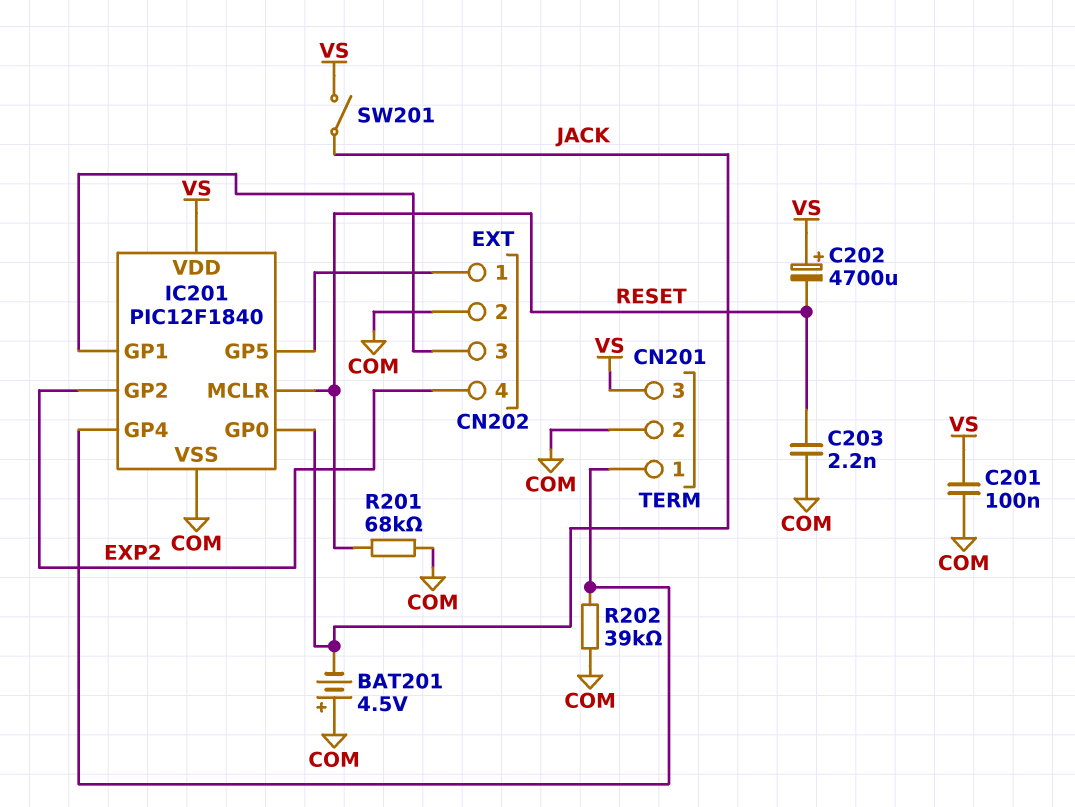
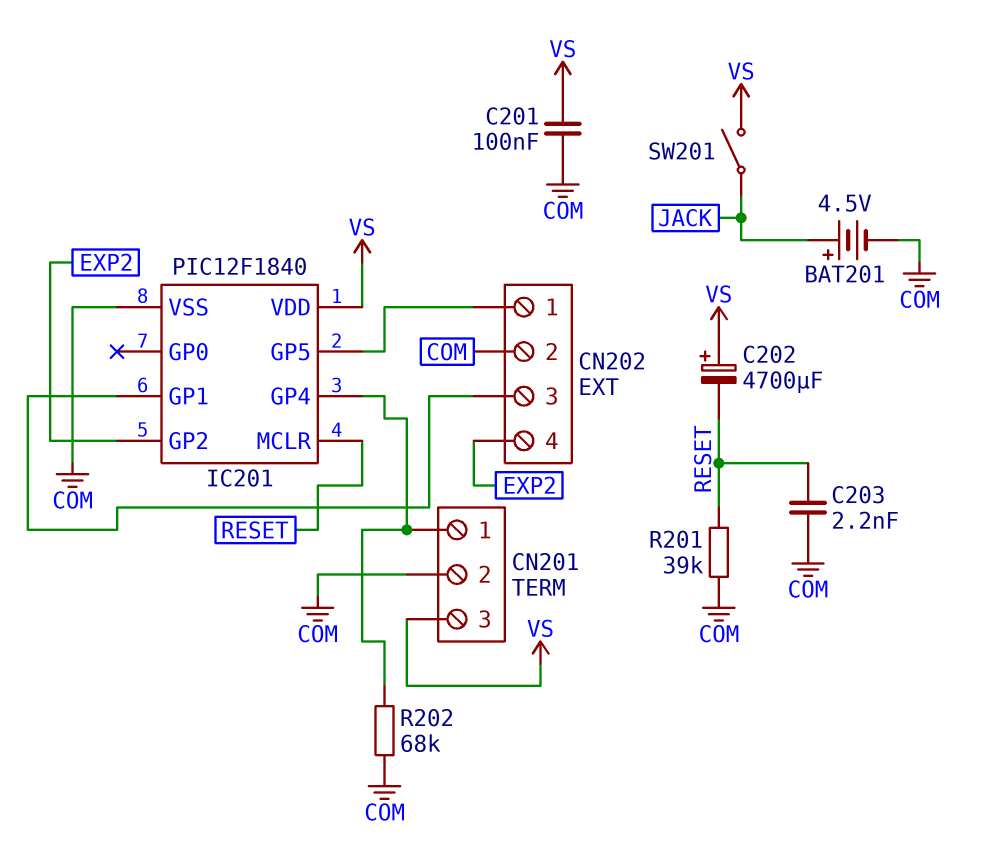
BAT201: 4.5V (plus COM, minus JACK) -> 4.5V (plus JACK, minus COM)
IC201 pin GP0: JACK -> none
R201: 68k (COM, RESET) -> 39k (COM, RESET)
R202: 39k (CN201/1, COM) -> 68k (CN201/1, COM)

